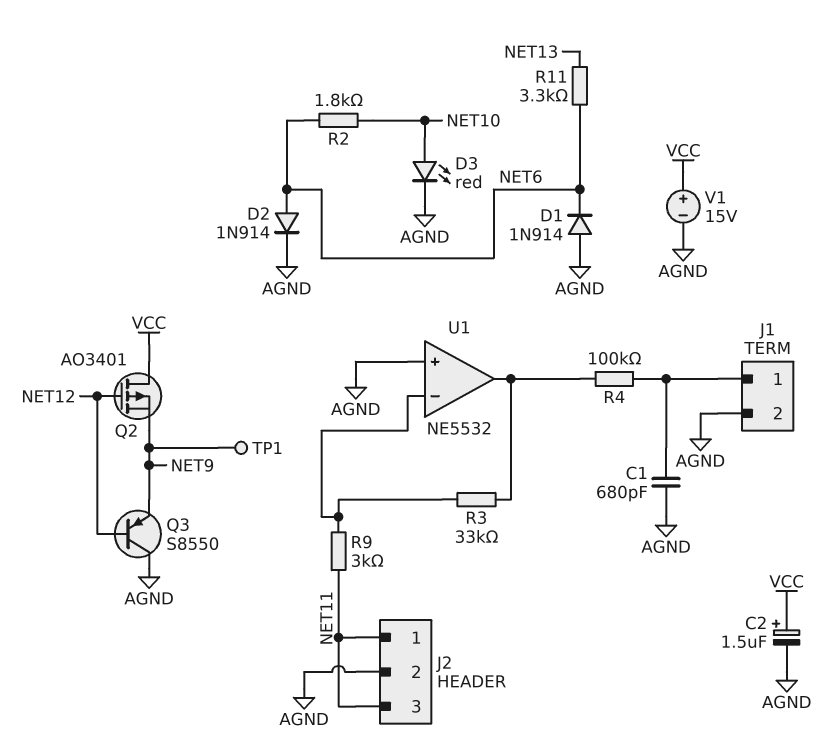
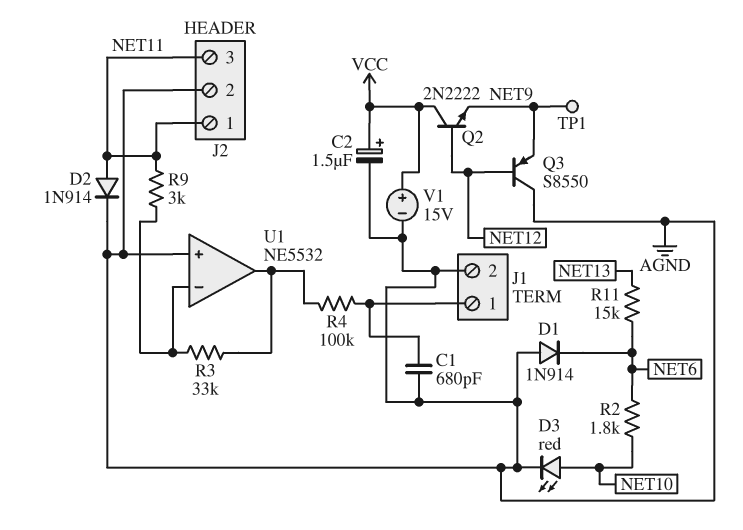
D2: diode 1N914 (A NET6, K AGND) -> diode 1N914 (A NET11, K AGND)
Q2: PMOS AO3401 (G NET12, D VCC, S NET9) -> NPN 2N2222 (B NET12, C VCC, E NET9)
R11: 3.3k (NET6, NET13) -> 15k (NET6, NET13)

